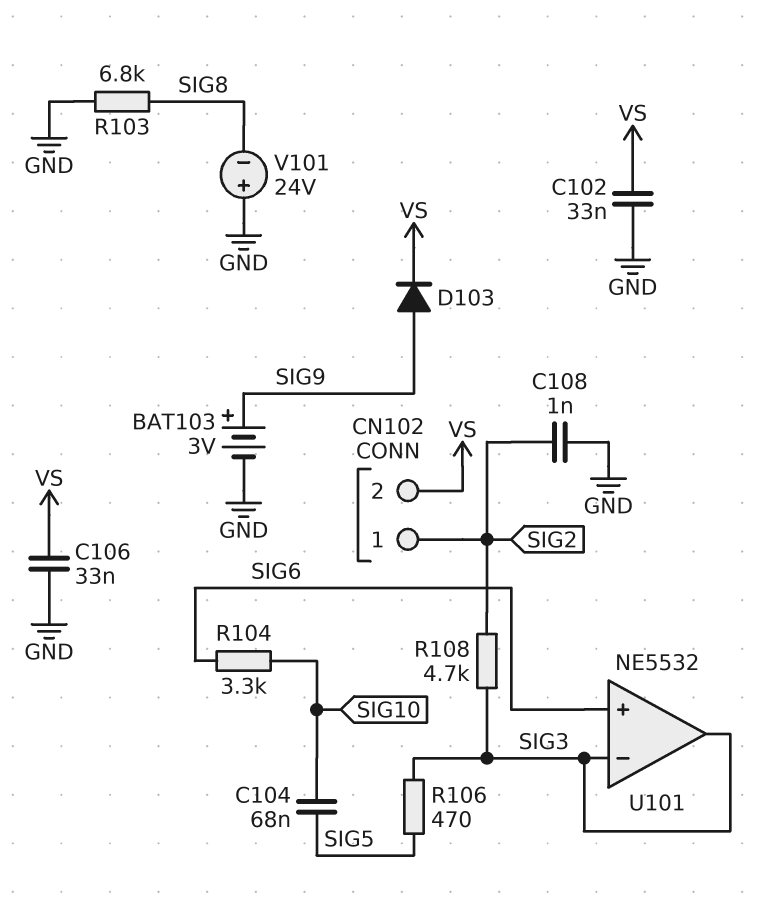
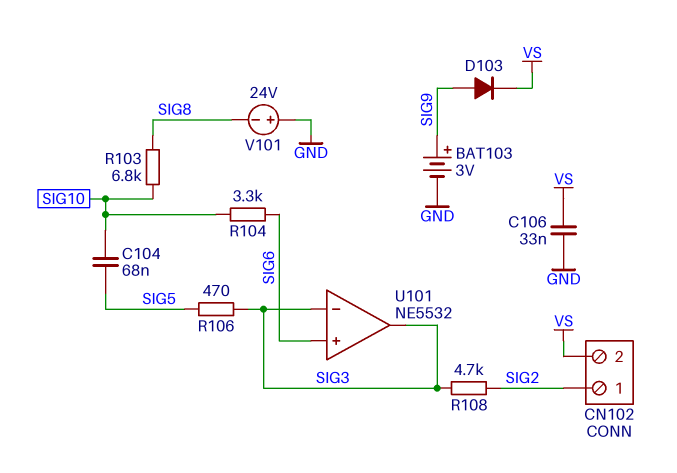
C102: 33nF (GND, VS) -> none
C108: 1nF (GND, SIG2) -> none
R103: 6.8k (GND, SIG8) -> 6.8k (SIG8, SIG10)

